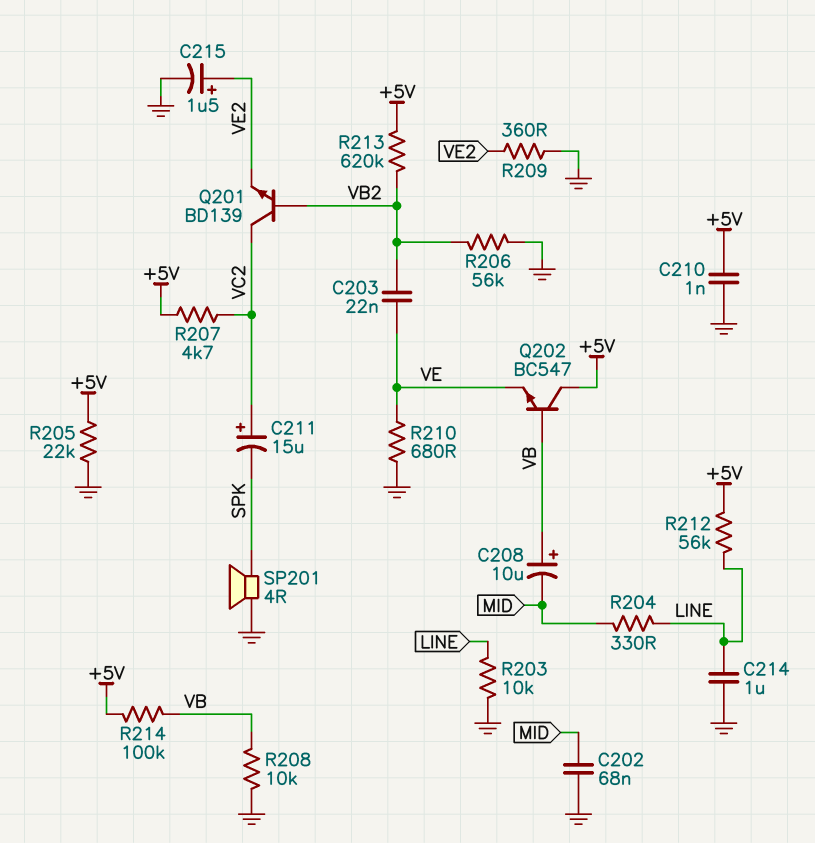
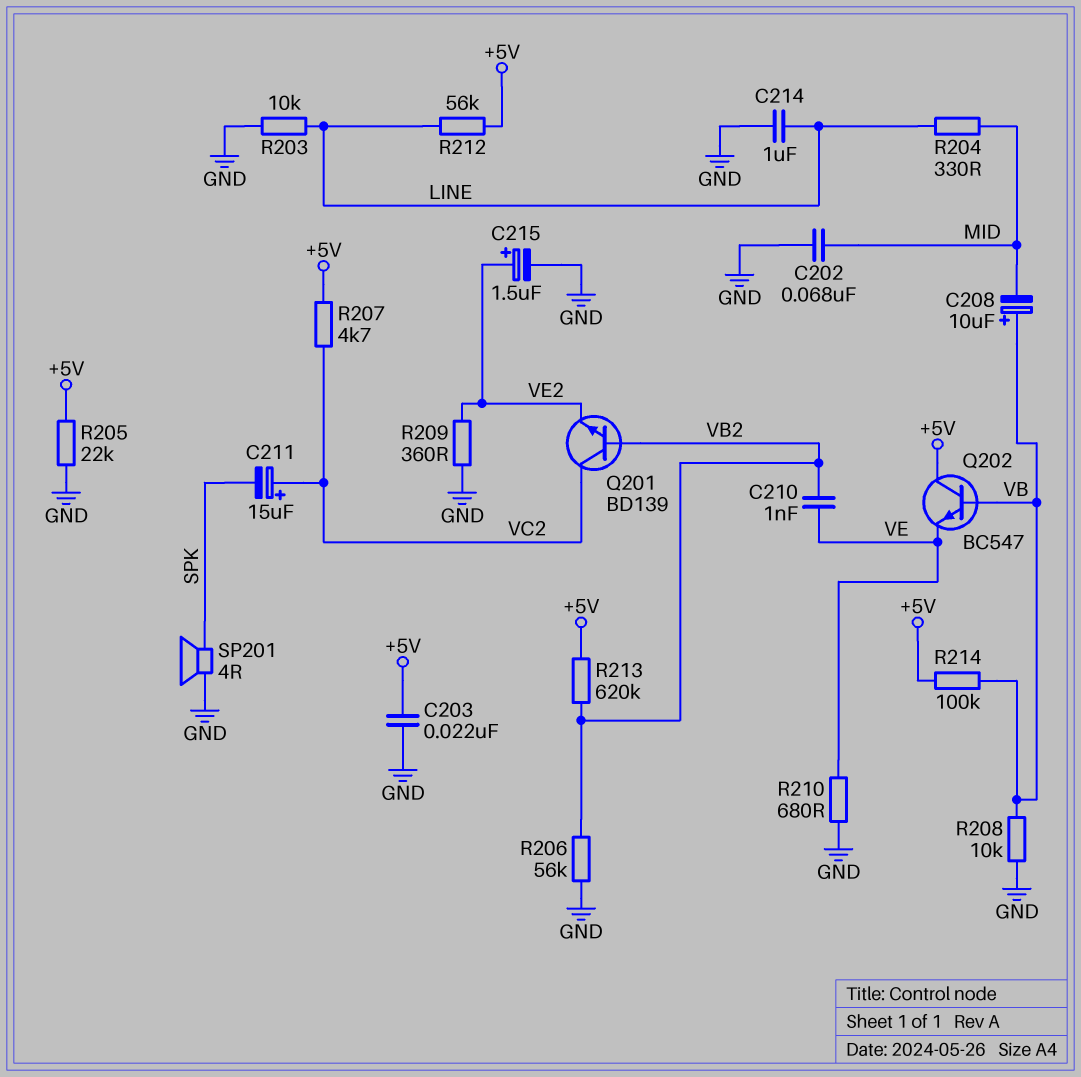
C203: 22nF (VB2, VE) -> 22nF (+5V, GND)
C210: 1nF (+5V, GND) -> 1nF (VB2, VE)

